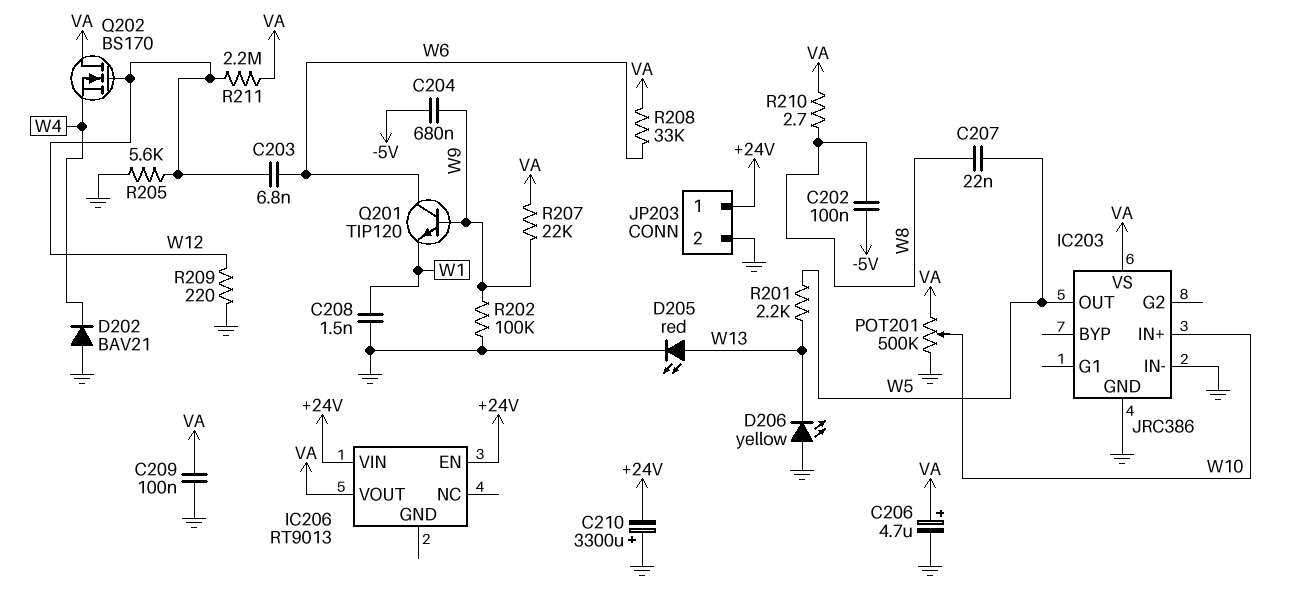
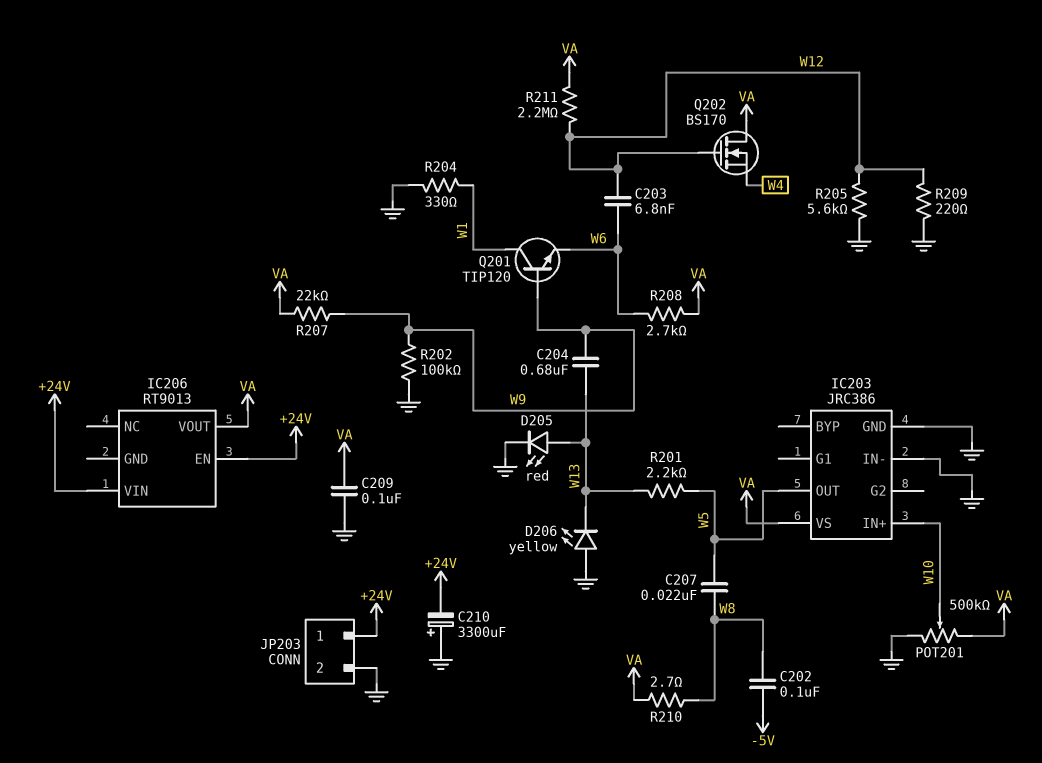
C204: 680nF (-5V, W9) -> 680nF (W9, W13)
C206: 4.7uF (plus VA, minus GND) -> none
C208: 1.5nF (GND, W1) -> none
D202: diode BAV21 (A GND, K W4) -> none
Q201: NPN TIP120 (B W9, C W6, E W1) -> NPN TIP120 (B W9, C W1, E W6)
R204: none -> 330 (GND, W1)
R208: 33k (VA, W6) -> 2.7k (VA, W6)

